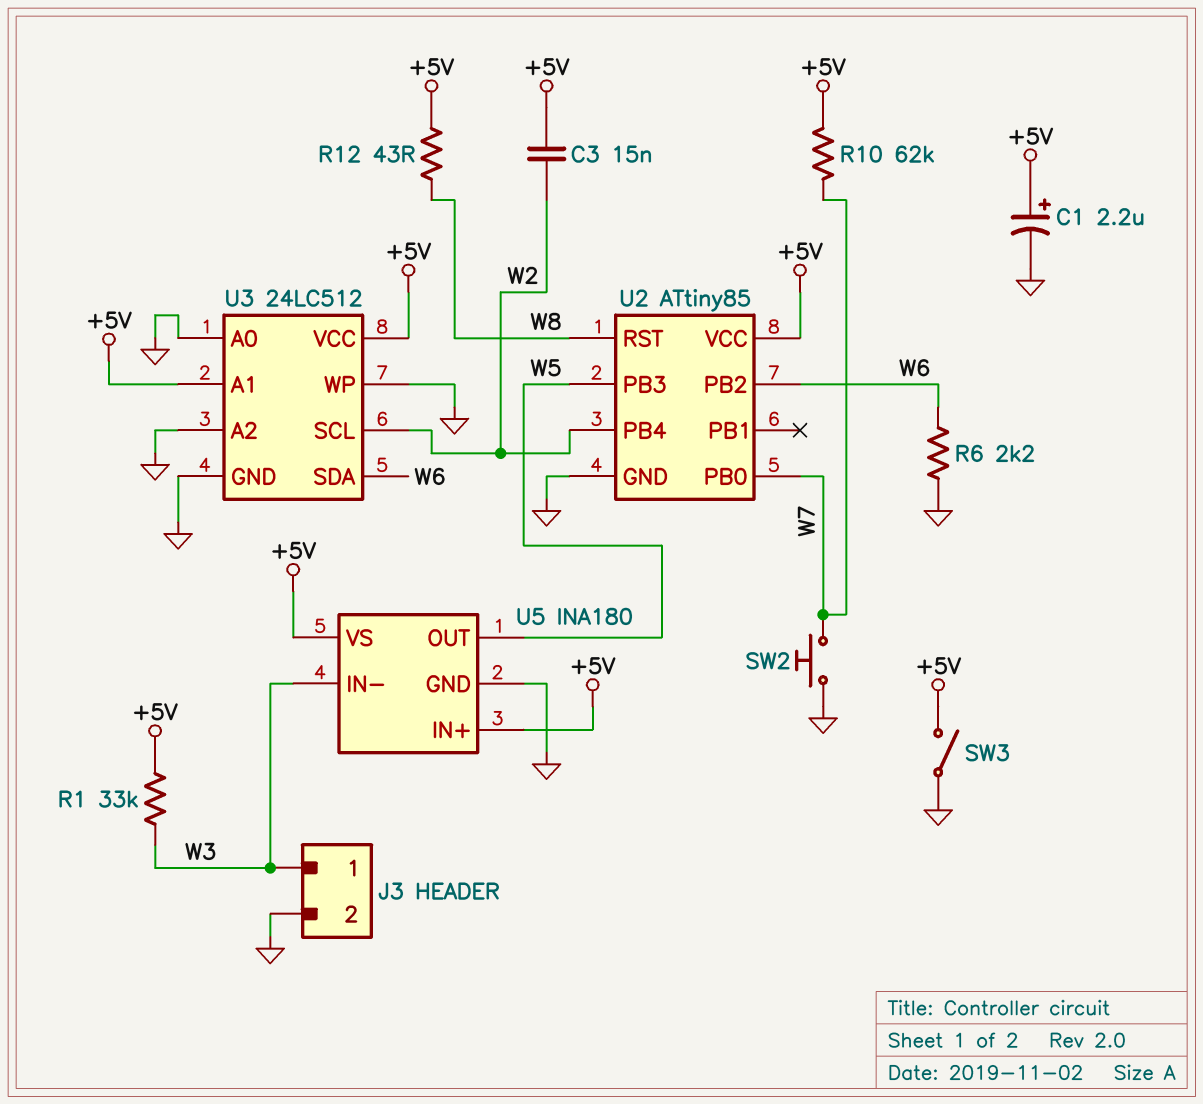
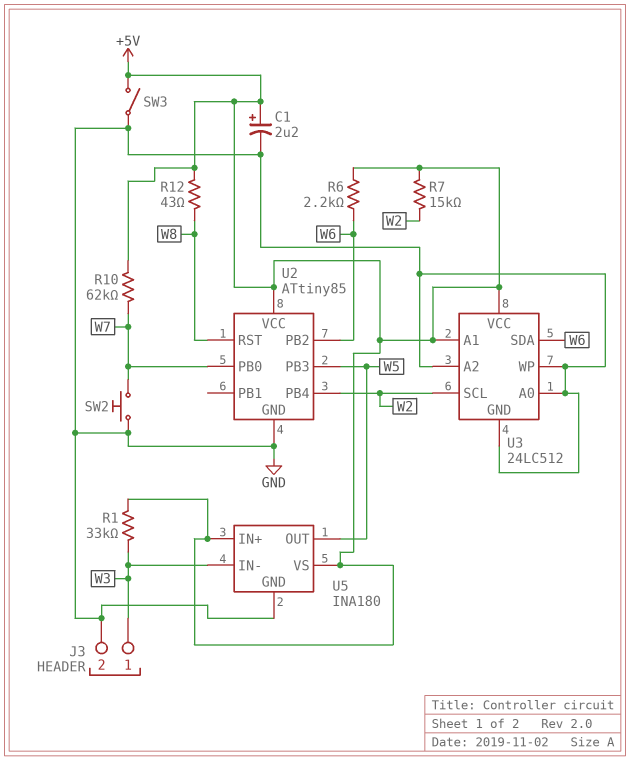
C3: 15nF (+5V, W2) -> none
R6: 2.2k (GND, W6) -> 2.2k (+5V, W6)
R7: none -> 15k (+5V, W2)

